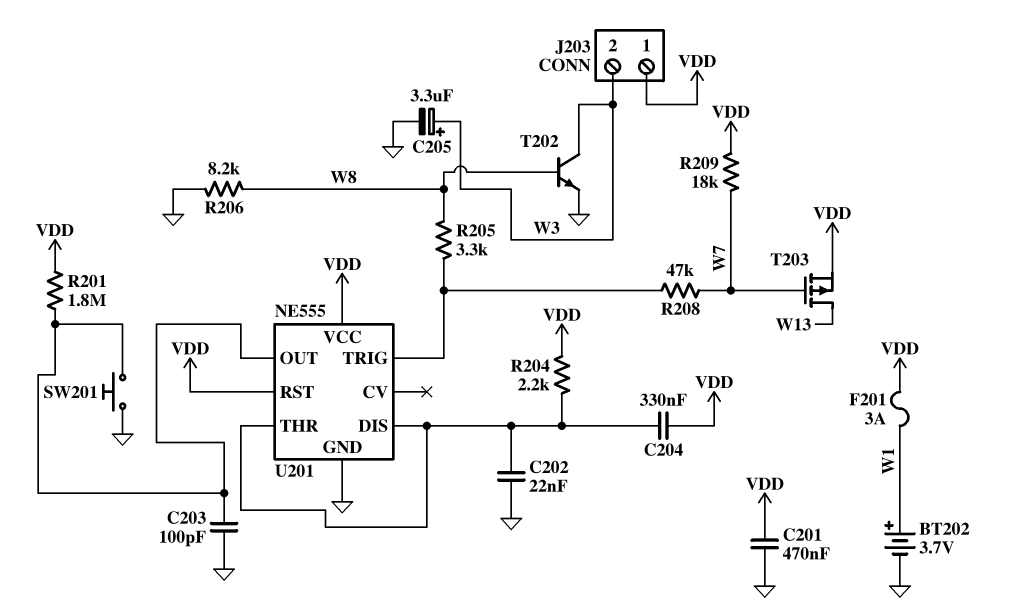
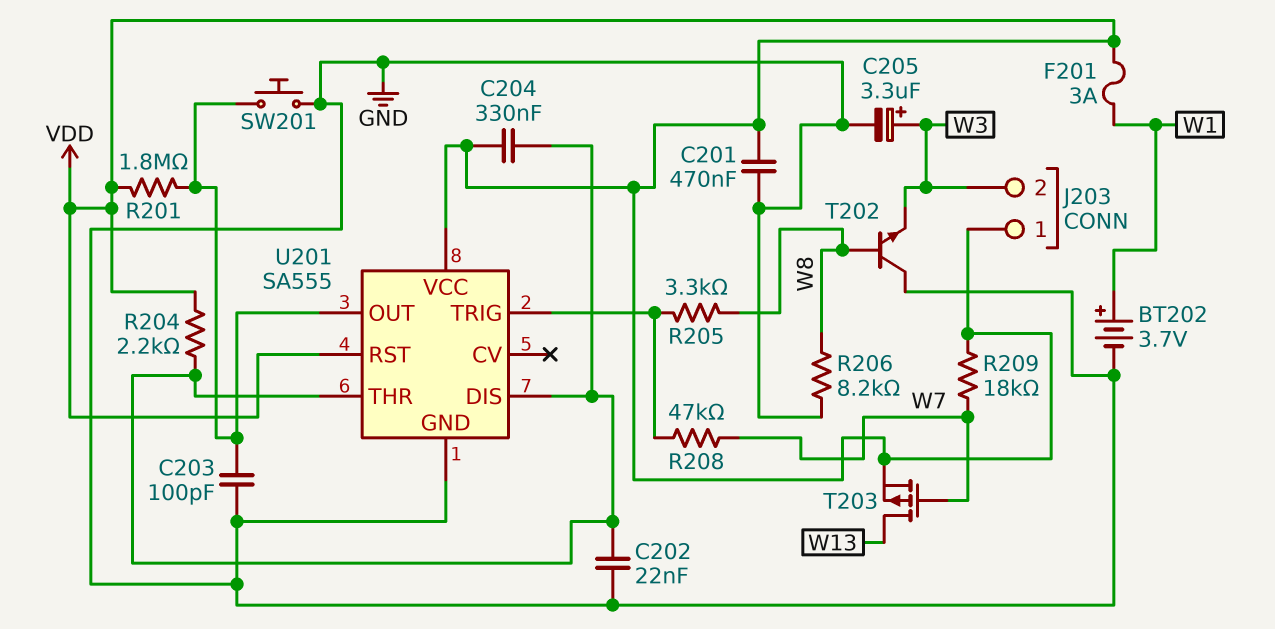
T202: NPN (B W8, C W3, E GND) -> NPN (B W8, C GND, E W3)
U201: NE555 -> SA555

